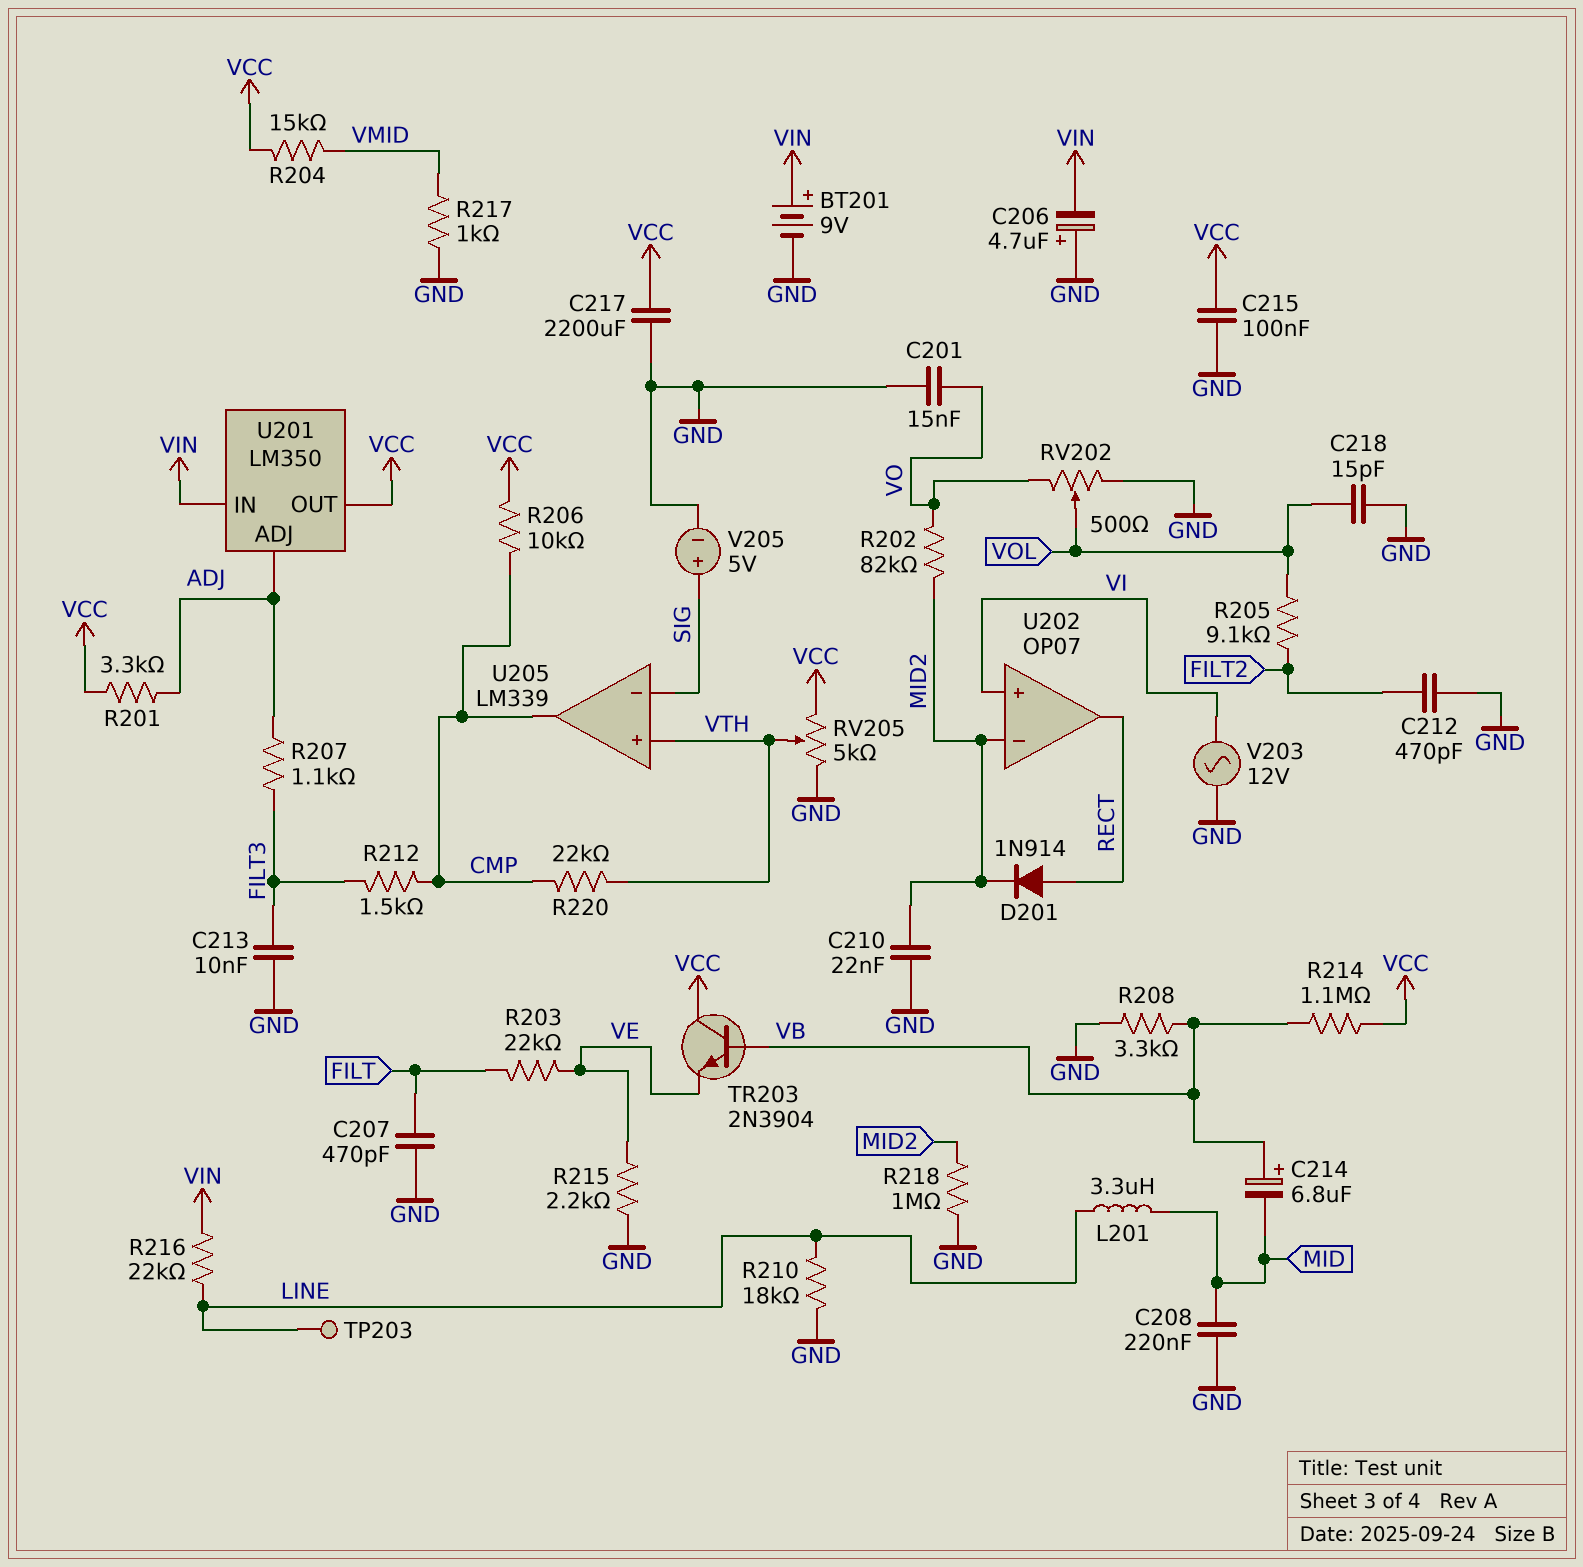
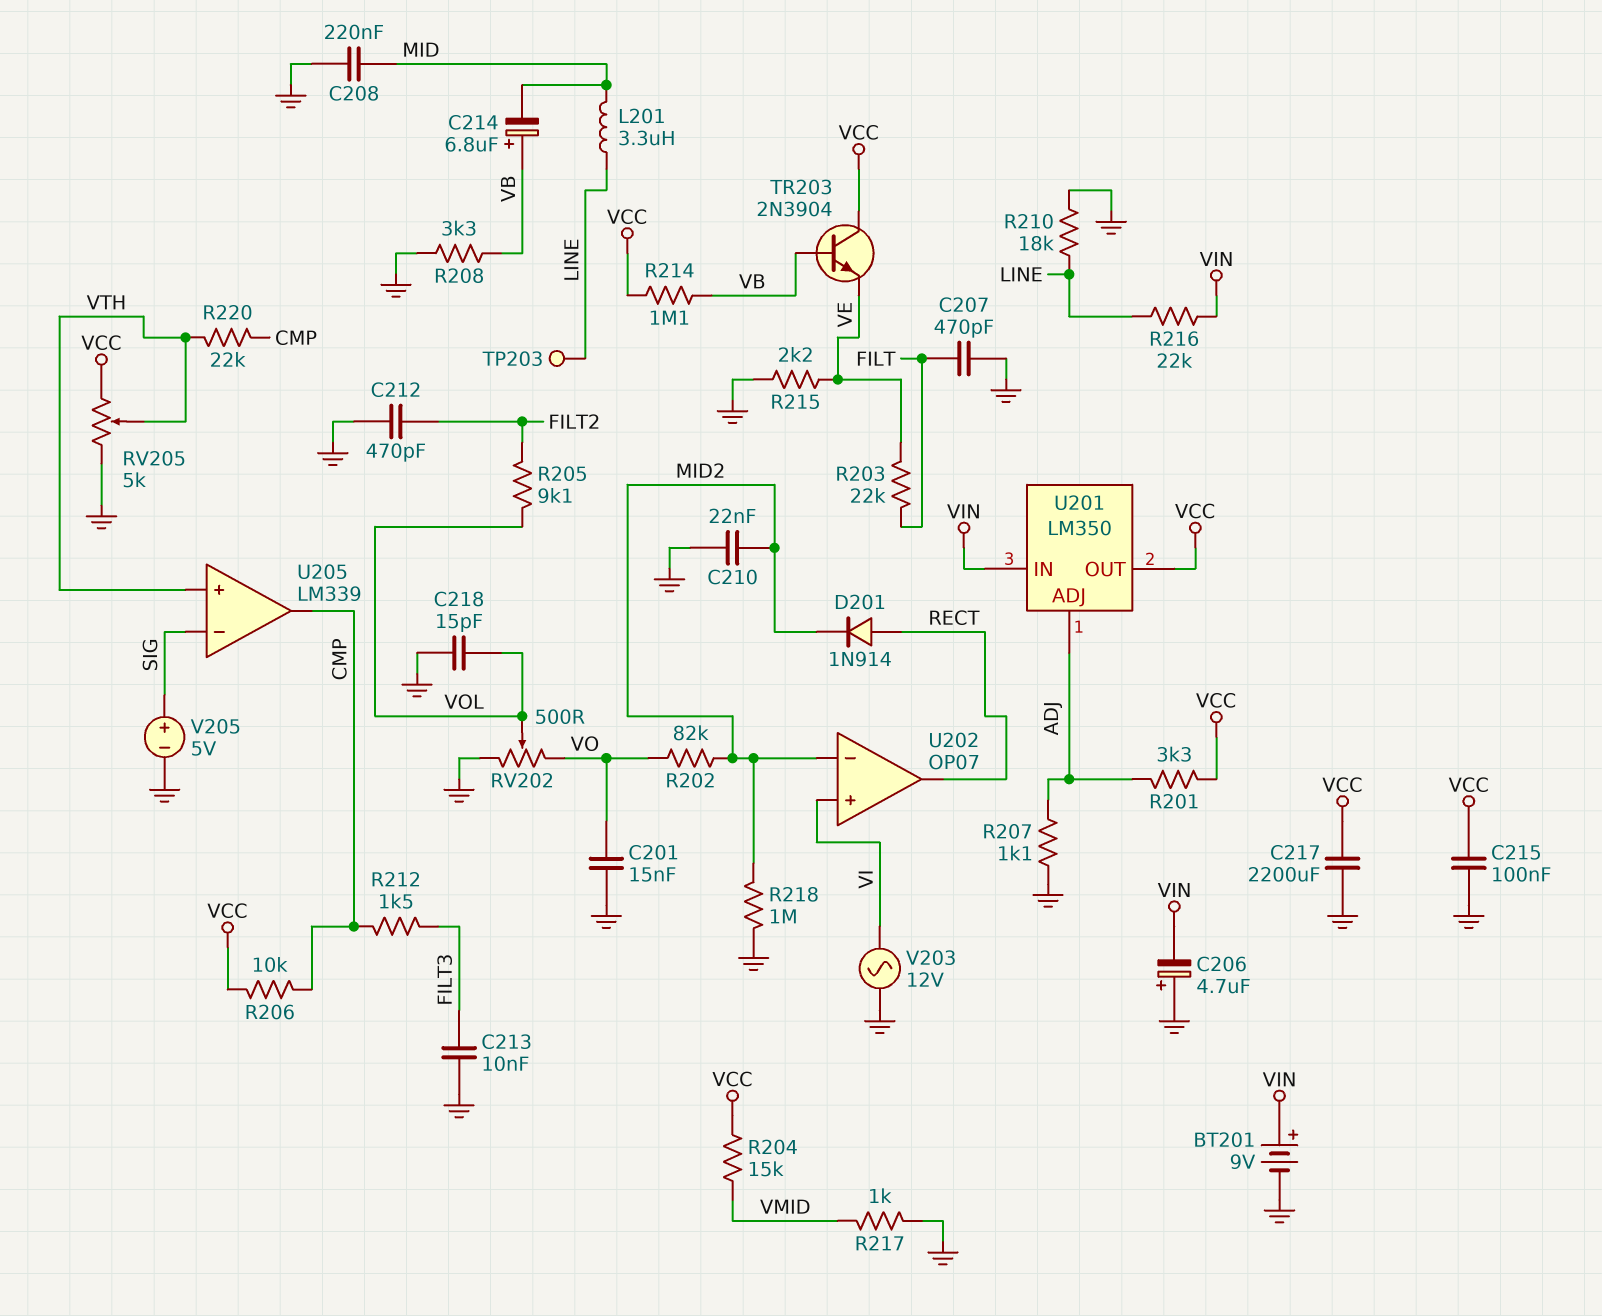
R207: 1.1k (ADJ, FILT3) -> 1.1k (ADJ, GND)

